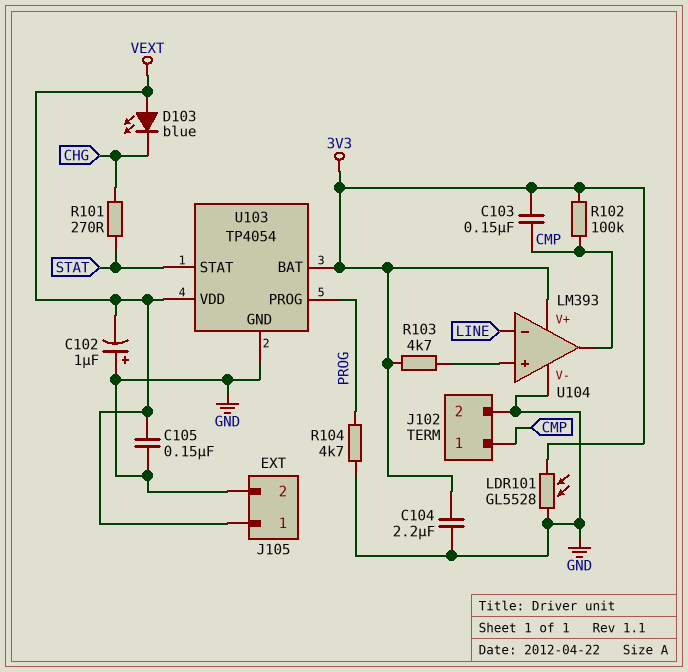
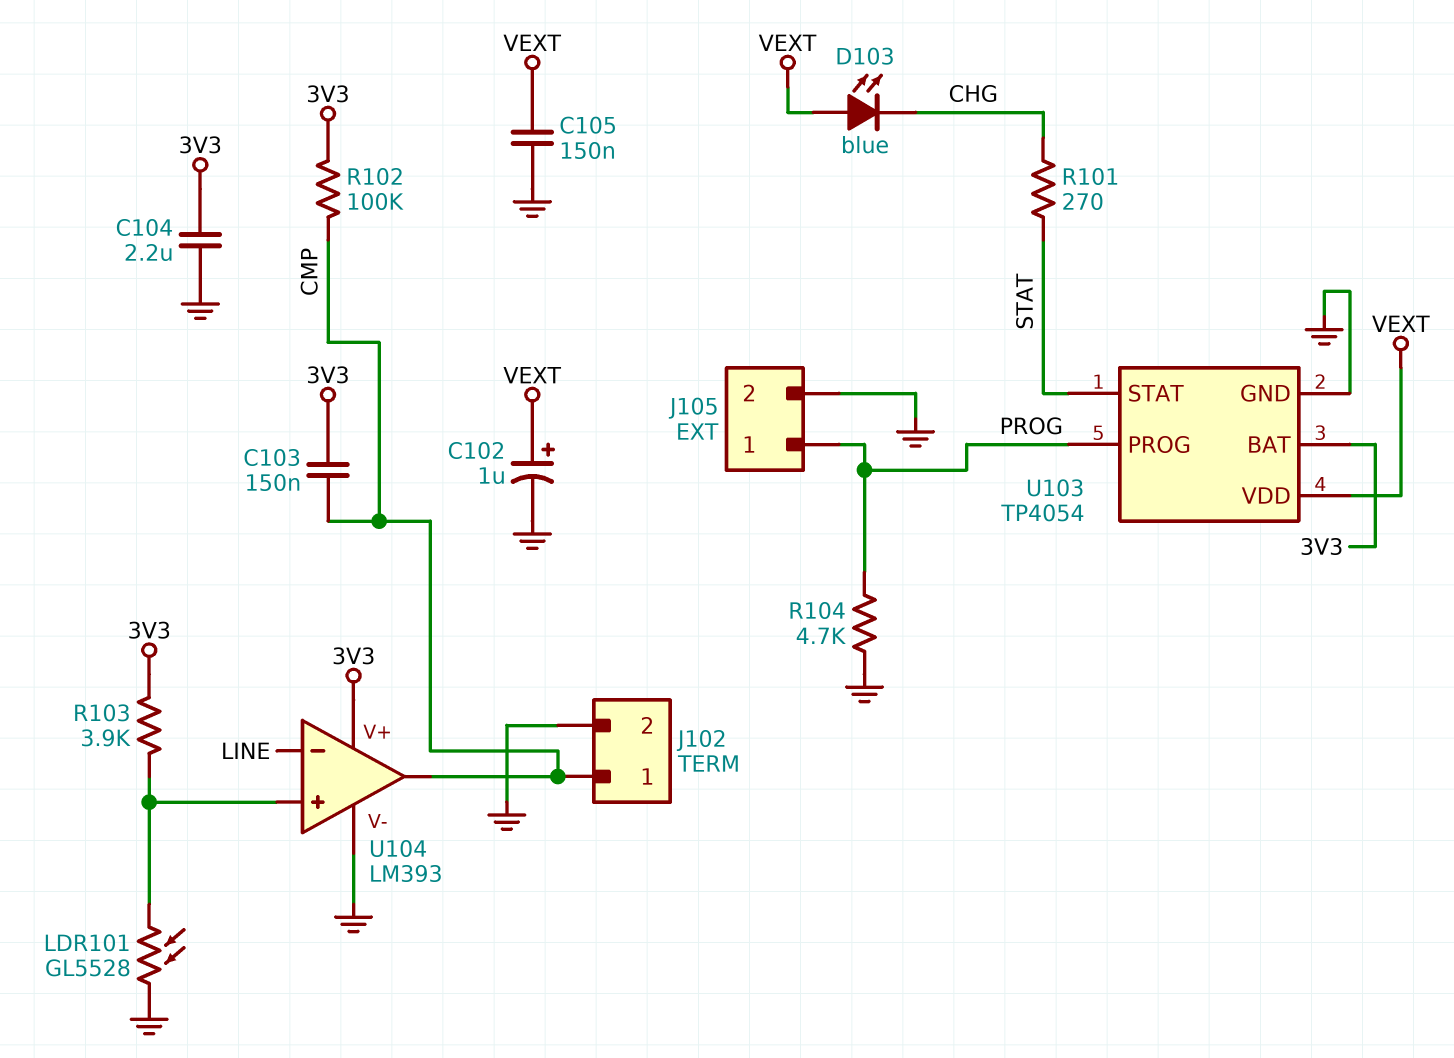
C102: 1uF (plus GND, minus VEXT) -> 1uF (plus VEXT, minus GND)
J105 pin 1: VEXT -> PROG
LDR101: GL5528 (3V3, GND) -> GL5528 (GND, U104/in+)
R103: 4.7k (3V3, U104/in+) -> 3.9k (3V3, U104/in+)

